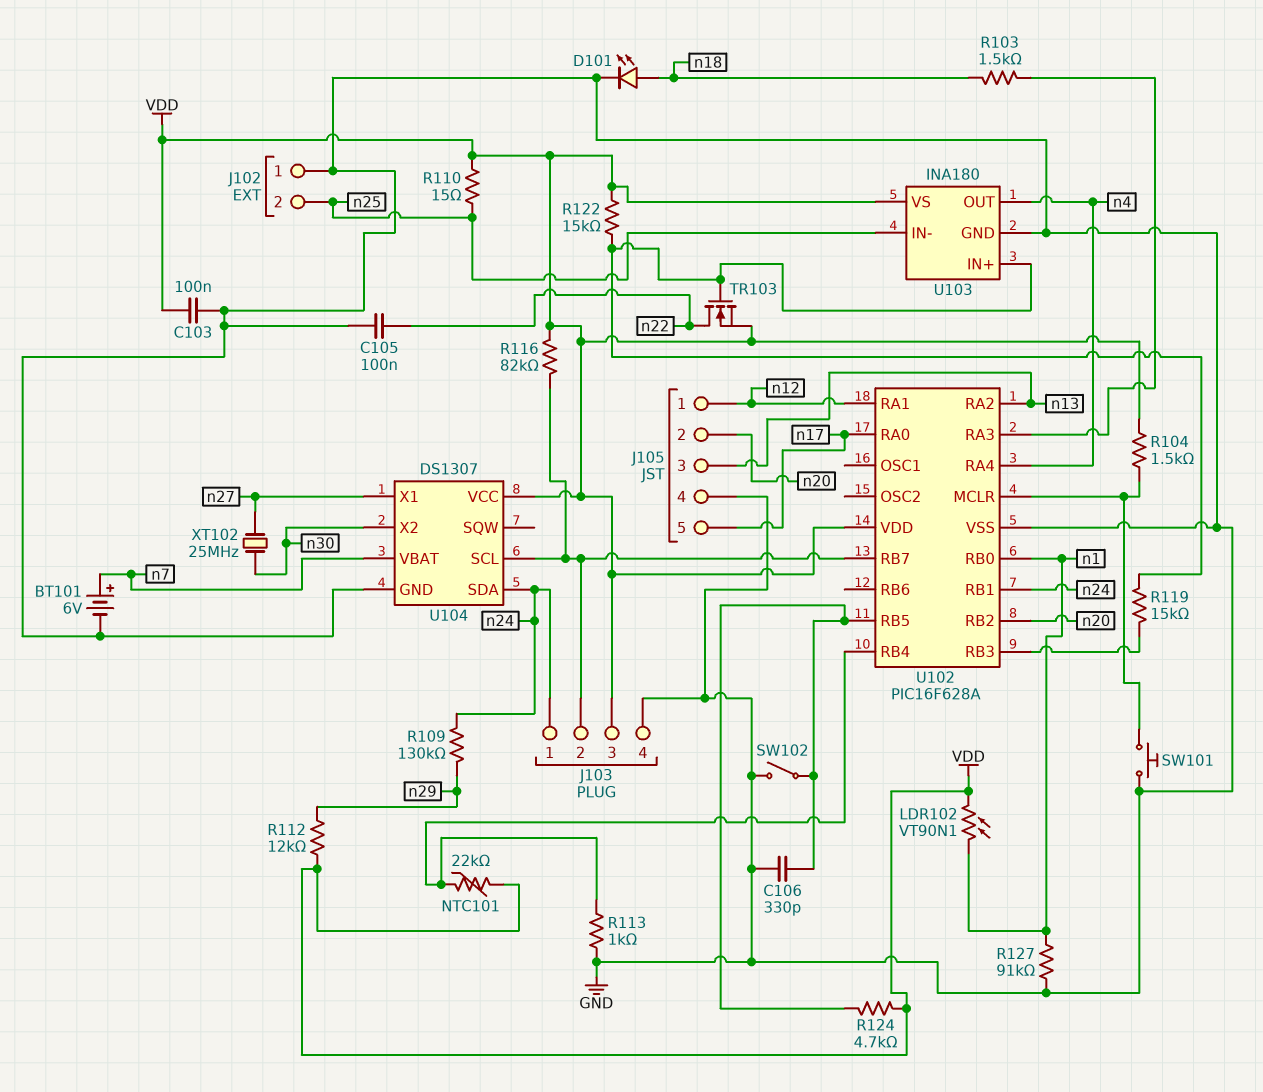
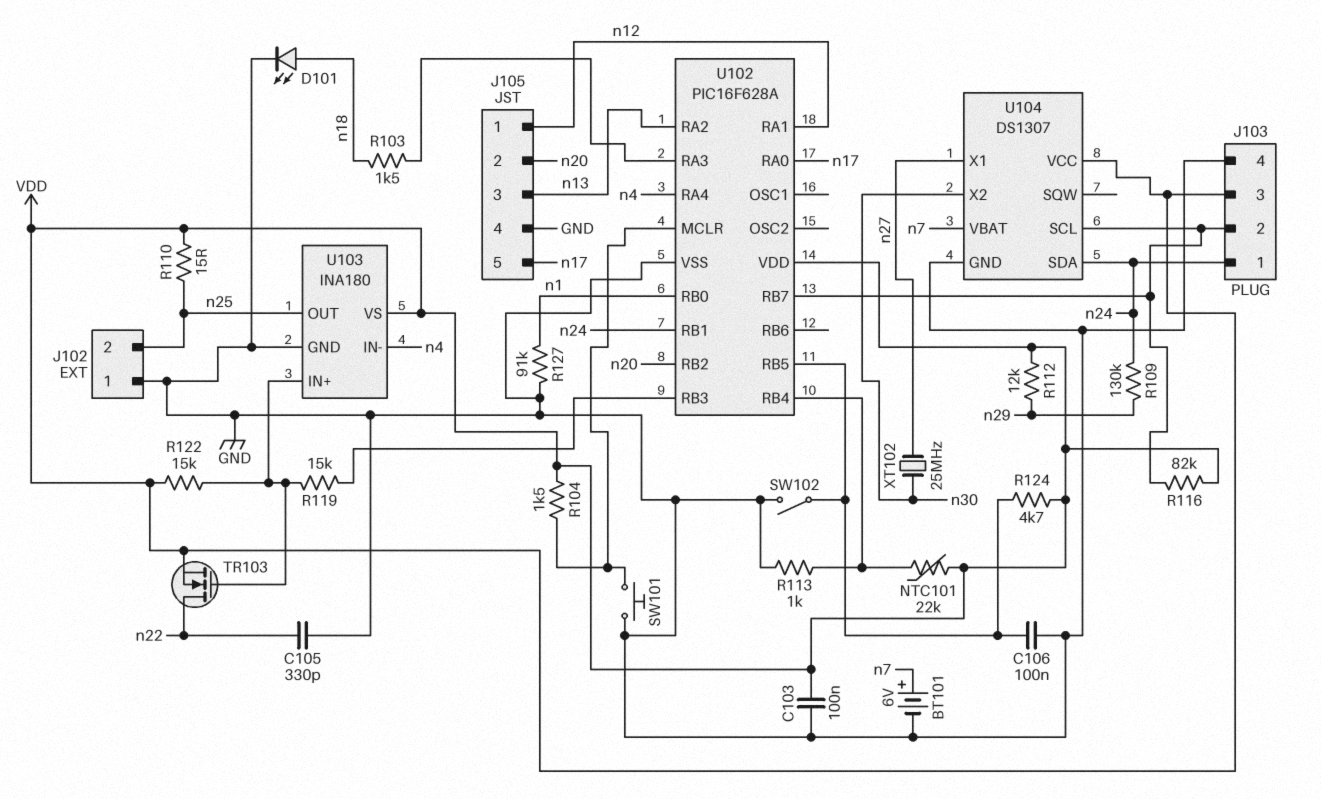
C105: 100nF (GND, n22) -> 330pF (GND, n22)
C106: 330pF (GND, U102/RB5) -> 100nF (GND, U102/RB5)
LDR102: VT90N1 (VDD, n1) -> none
U103 pin IN-: n25 -> n4
U103 pin OUT: n4 -> n25

